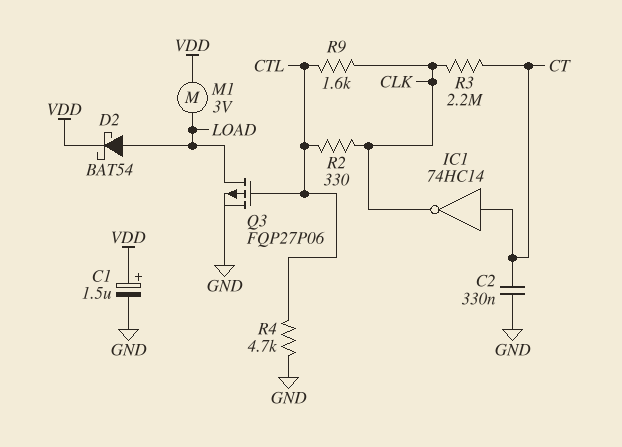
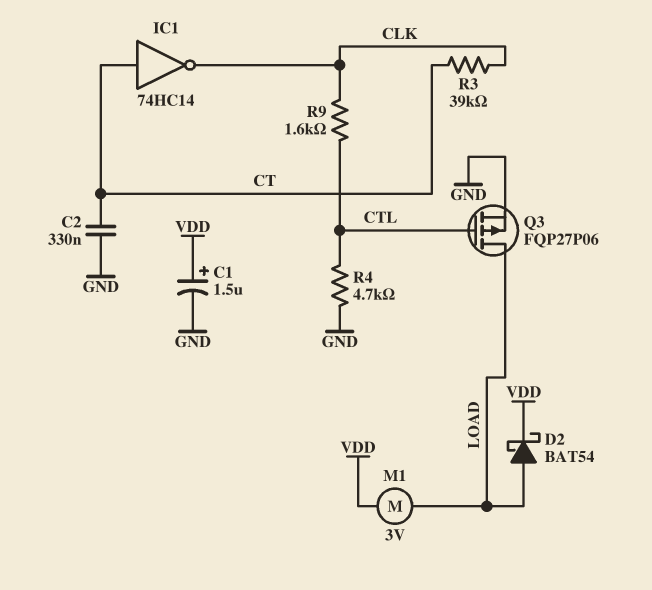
R2: 330 (CLK, CTL) -> none
R3: 2.2M (CLK, CT) -> 39k (CLK, CT)

